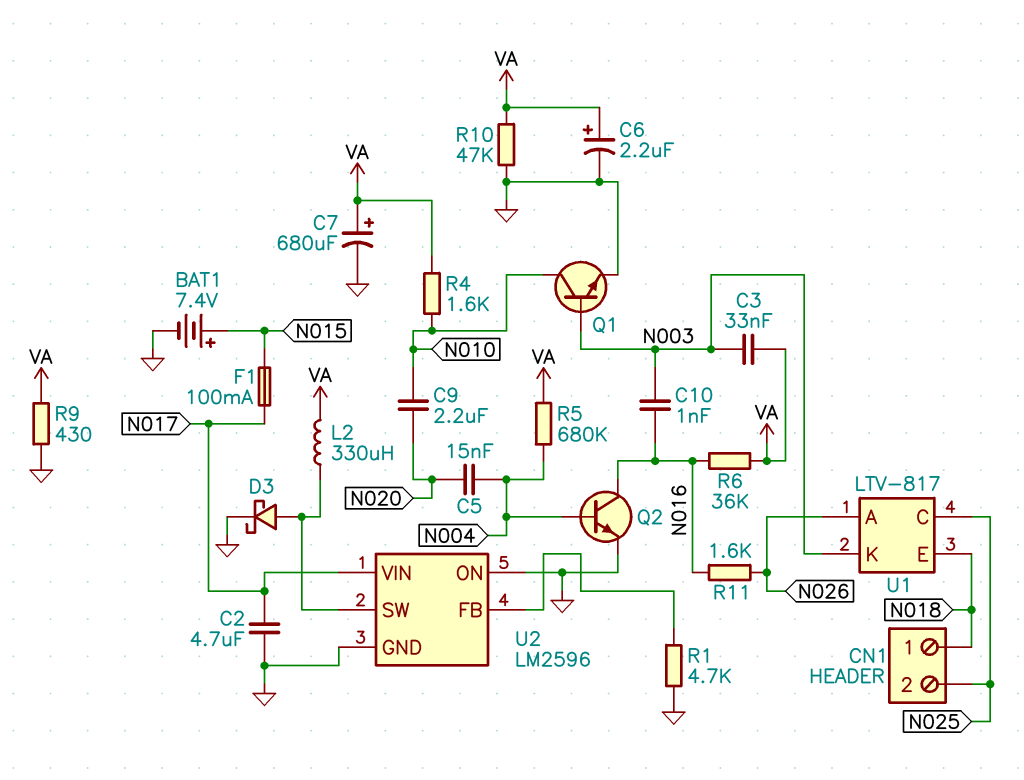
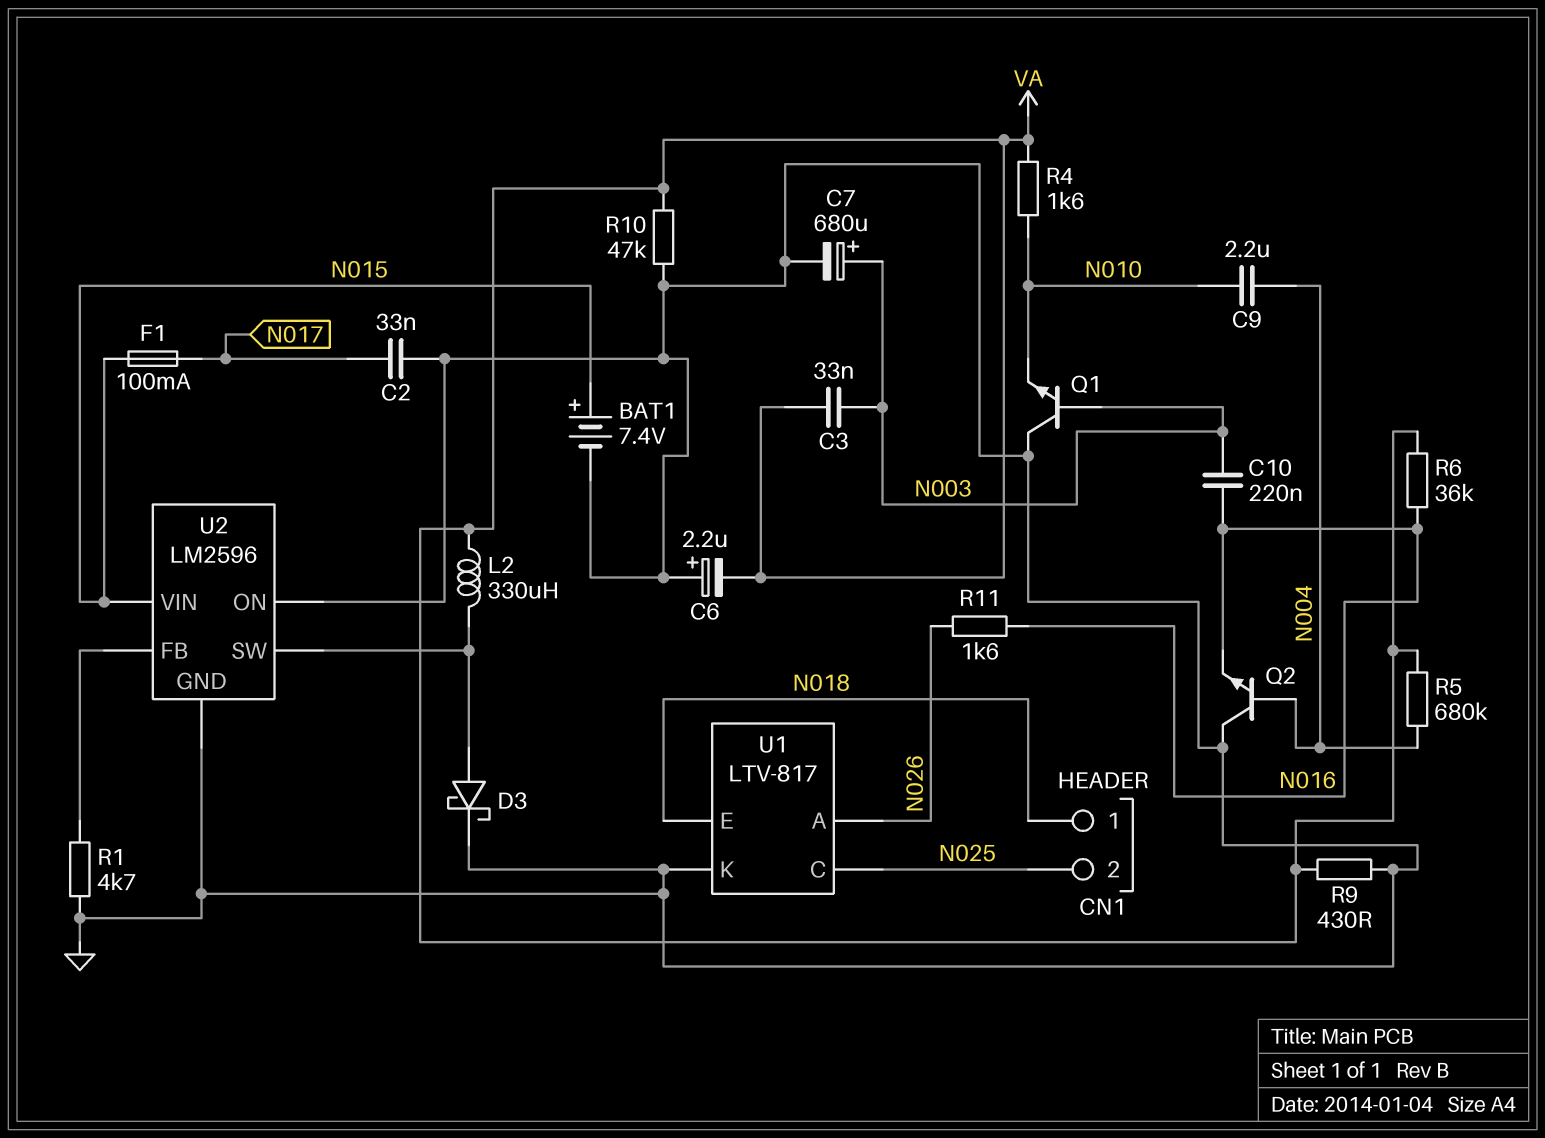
C2: 4.7uF (GND, N017) -> 33nF (GND, N017)
C5: 15nF (N004, N020) -> none
C6: 2.2uF (plus VA, minus GND) -> 2.2uF (plus GND, minus VA)
C7: 680uF (plus VA, minus GND) -> 680uF (plus N003, minus GND)
C9: 2.2uF (N010, N020) -> 2.2uF (N004, N010)
C10: 1nF (N003, N016) -> 220nF (N003, N016)
Q1: NPN (B N003, C N010, E GND) -> NPN (B N003, C GND, E N010)
Q2: NPN (B N004, C N016, E GND) -> NPN (B N004, C GND, E N016)
U1 pin K: N003 -> GND
U2 pin VIN: N017 -> N015

